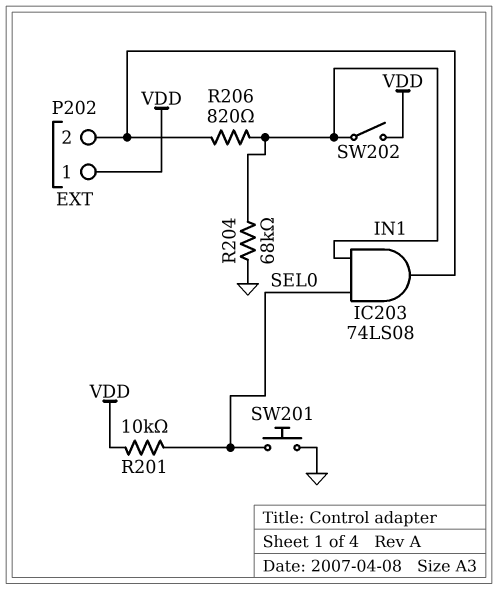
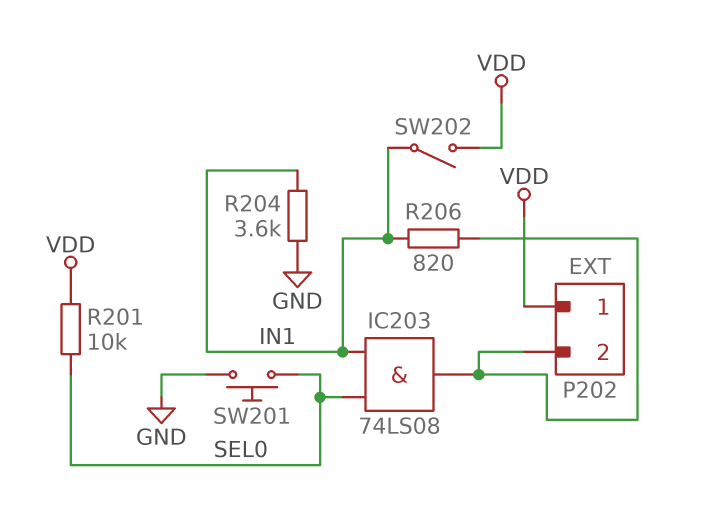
R204: 68k (GND, IN1) -> 3.6k (GND, IN1)

